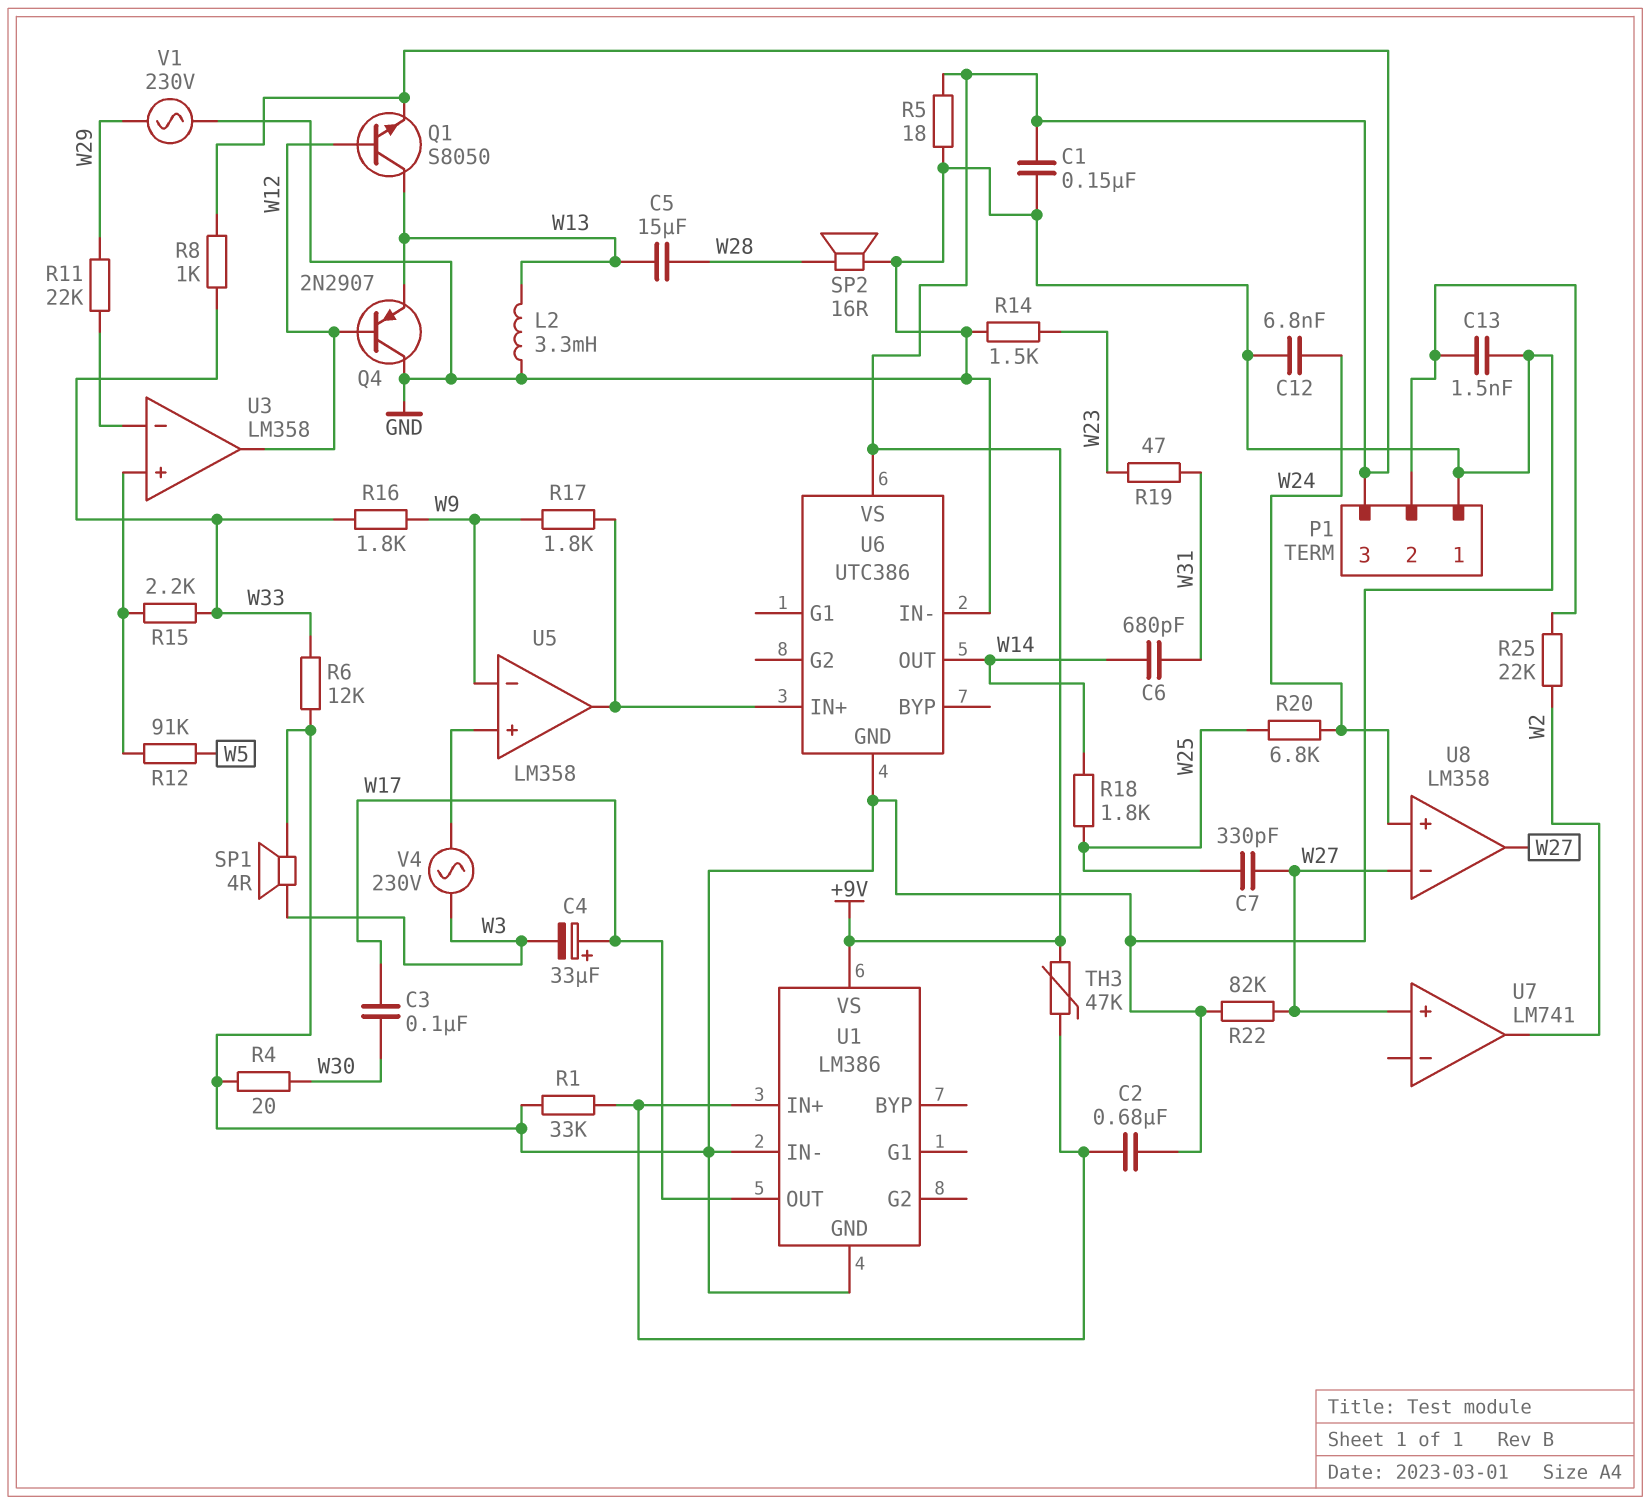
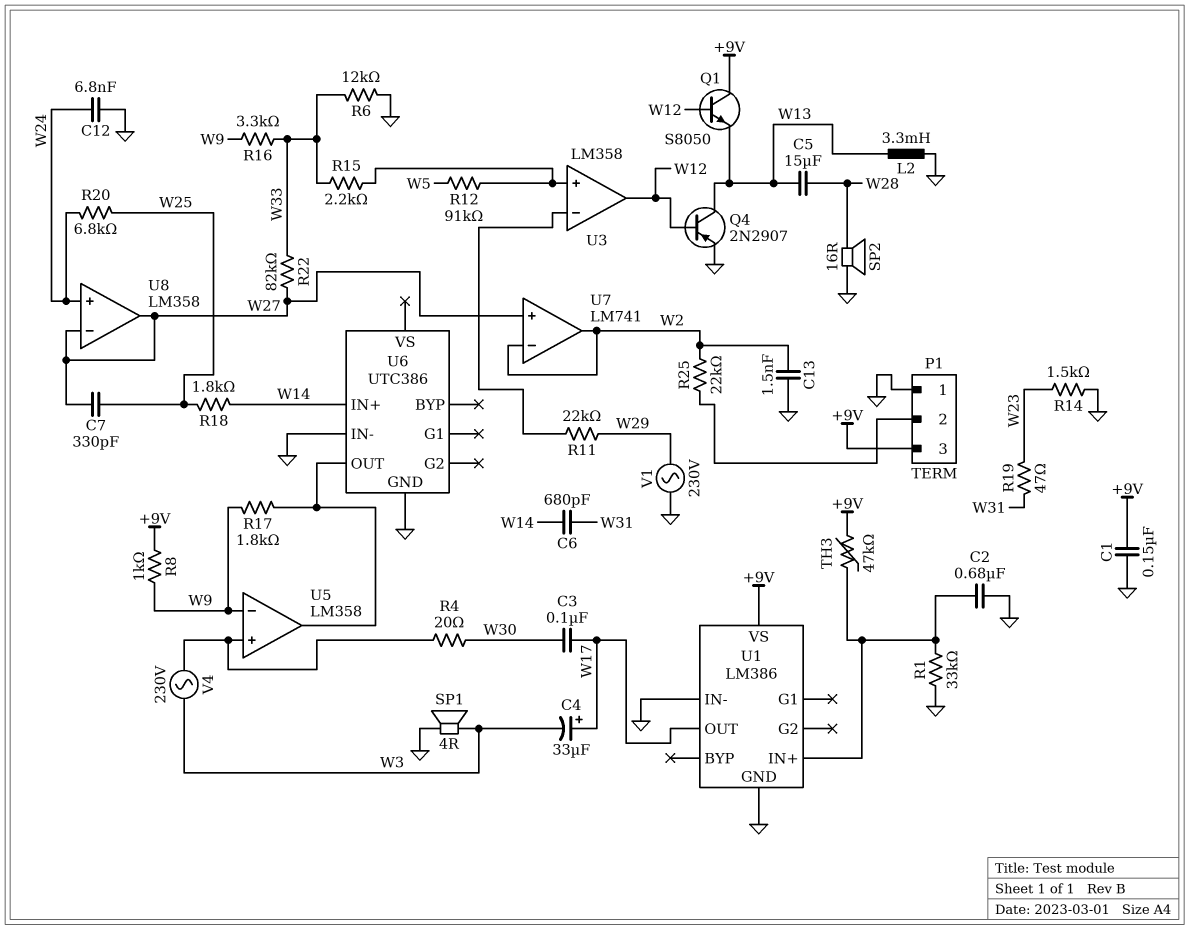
C13: 1.5nF (GND, P1/2) -> 1.5nF (GND, W2)
Q1: NPN S8050 (B W12, C W13, E +9V) -> NPN S8050 (B W12, C +9V, E W13)
Q4: PNP 2N2907 (B W12, C GND, E W13) -> PNP 2N2907 (B W12, C W13, E GND)
R4: 20 (GND, W30) -> 20 (U5/in+, W30)
R5: 18 (+9V, GND) -> none
R8: 1k (+9V, W33) -> 1k (+9V, W9)
R16: 1.8k (W9, W33) -> 3.3k (W9, W33)
R22: 82k (GND, W27) -> 82k (W27, W33)
U6 pin IN+: U5/out -> W14
U6 pin OUT: W14 -> U5/out
U6 pin VS: +9V -> none
U7 pin in-: none -> W2

